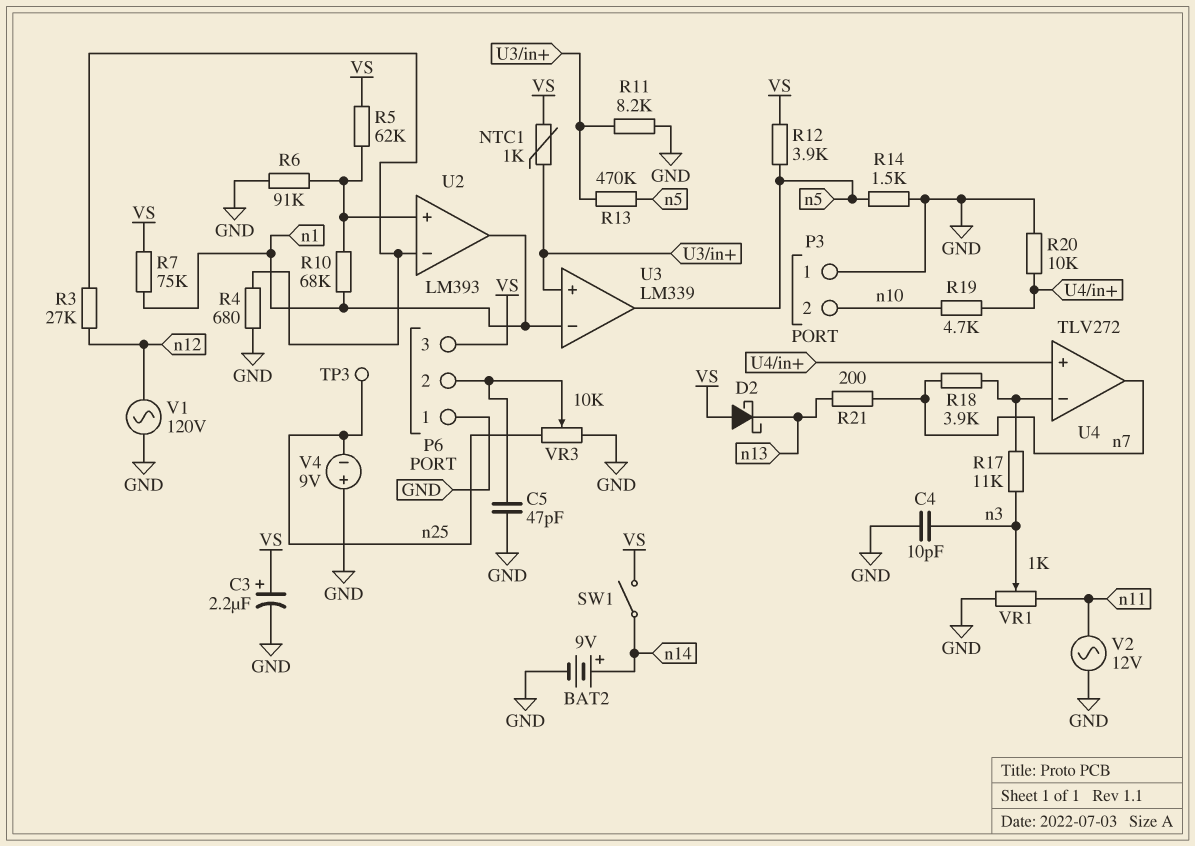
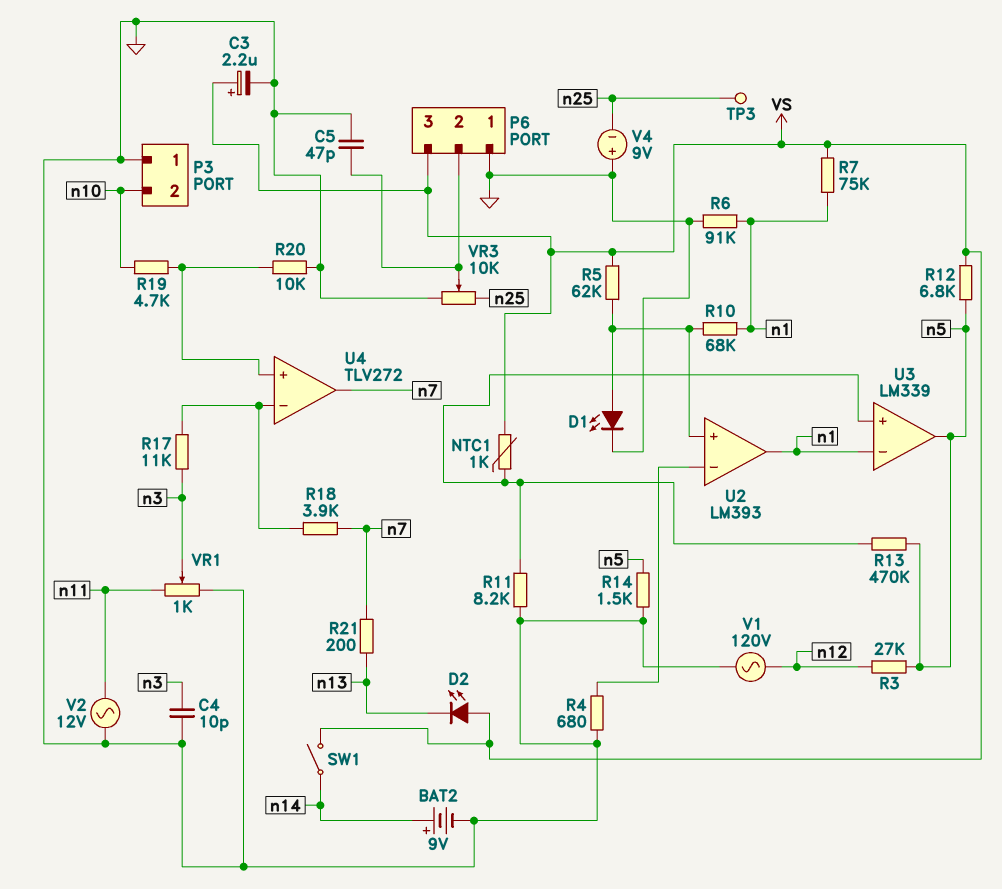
D1: none -> LED (A U2/in+, K GND)
D2: schottky (A VS, K n13) -> LED (A VS, K n13)
R3: 27k (U2/in-, n12) -> 27k (n5, n12)
R6: 91k (GND, U2/in+) -> 91k (GND, n1)
R12: 3.9k (VS, n5) -> 6.8k (VS, n5)

